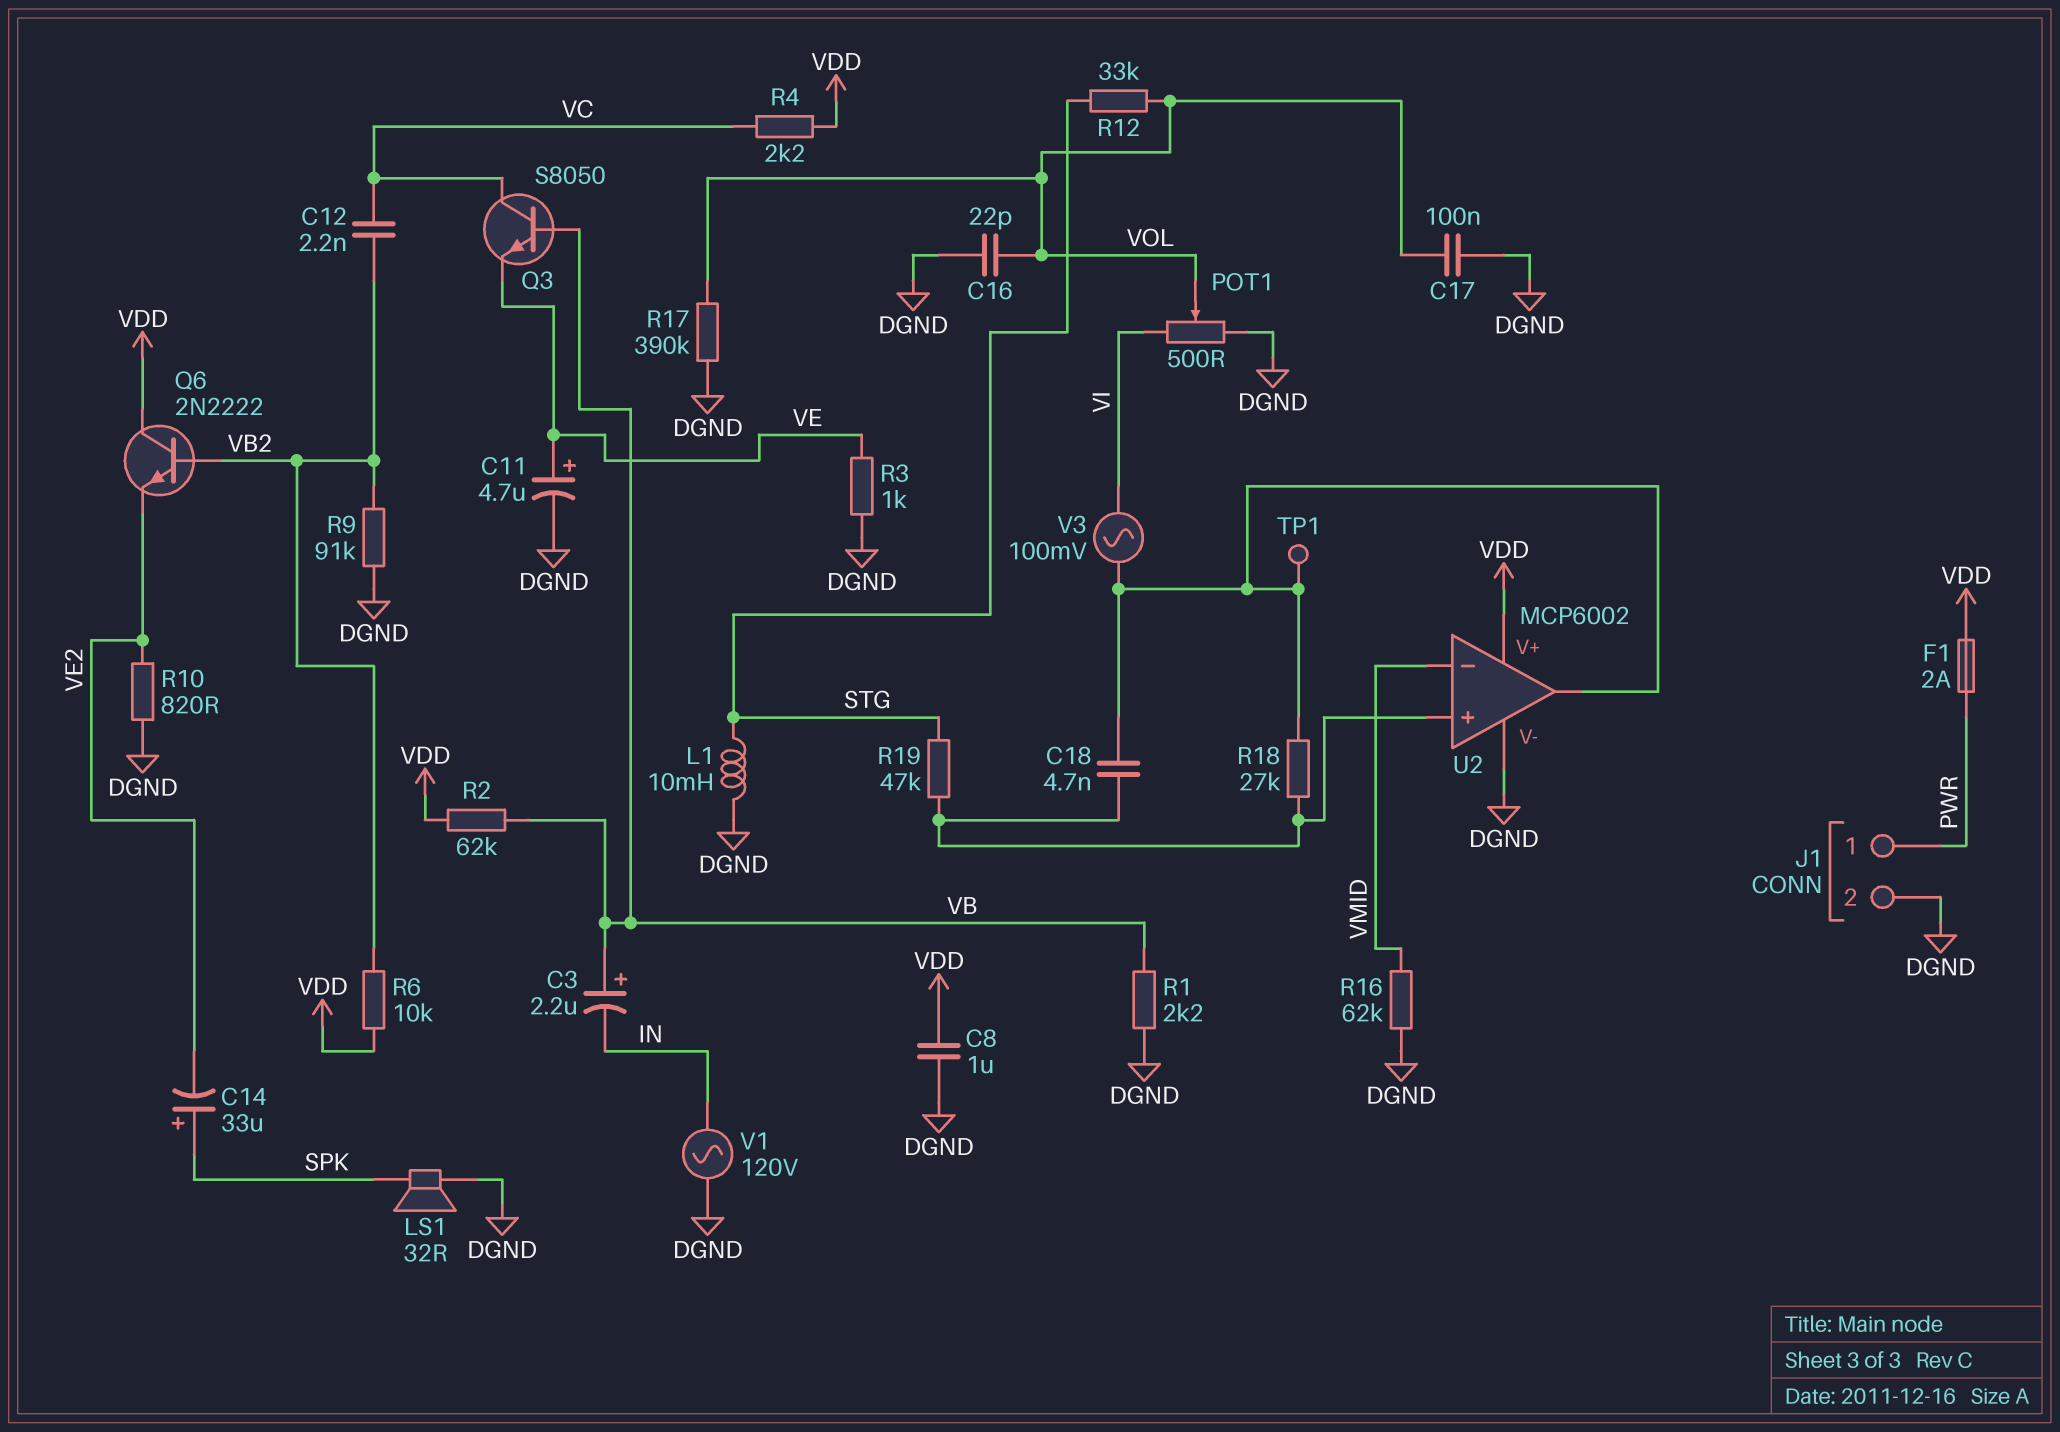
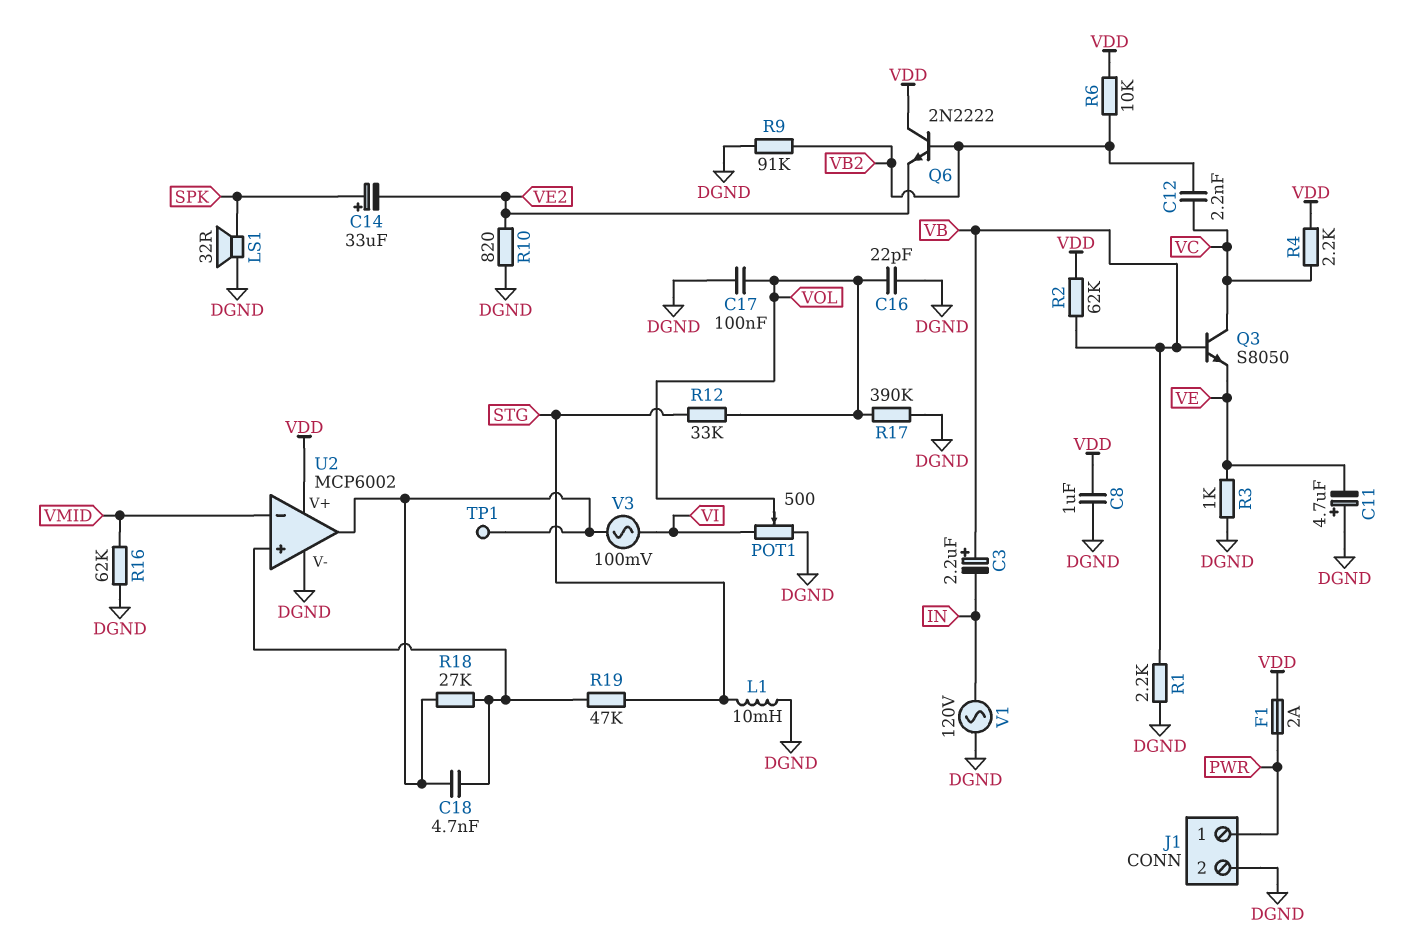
C11: 4.7uF (plus VE, minus DGND) -> 4.7uF (plus DGND, minus VE)

